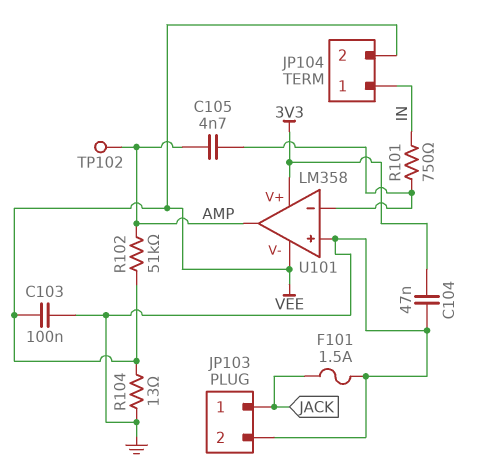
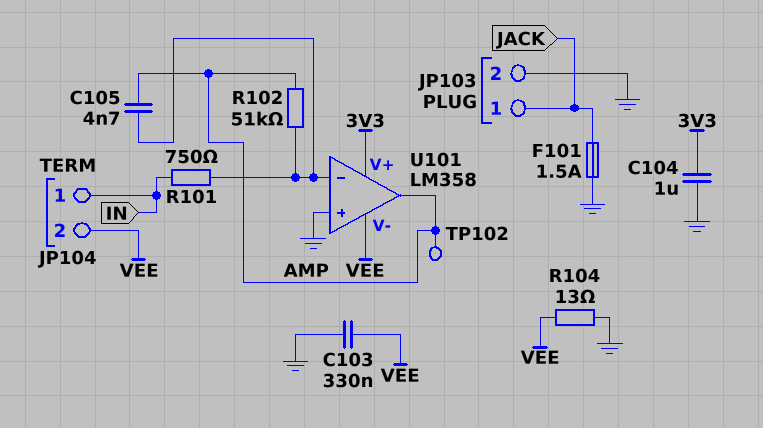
C103: 100nF (GND, VEE) -> 330nF (GND, VEE)
C104: 47nF (3V3, GND) -> 1uF (3V3, GND)
R102: 51k (AMP, VEE) -> 51k (AMP, U101/in-)

